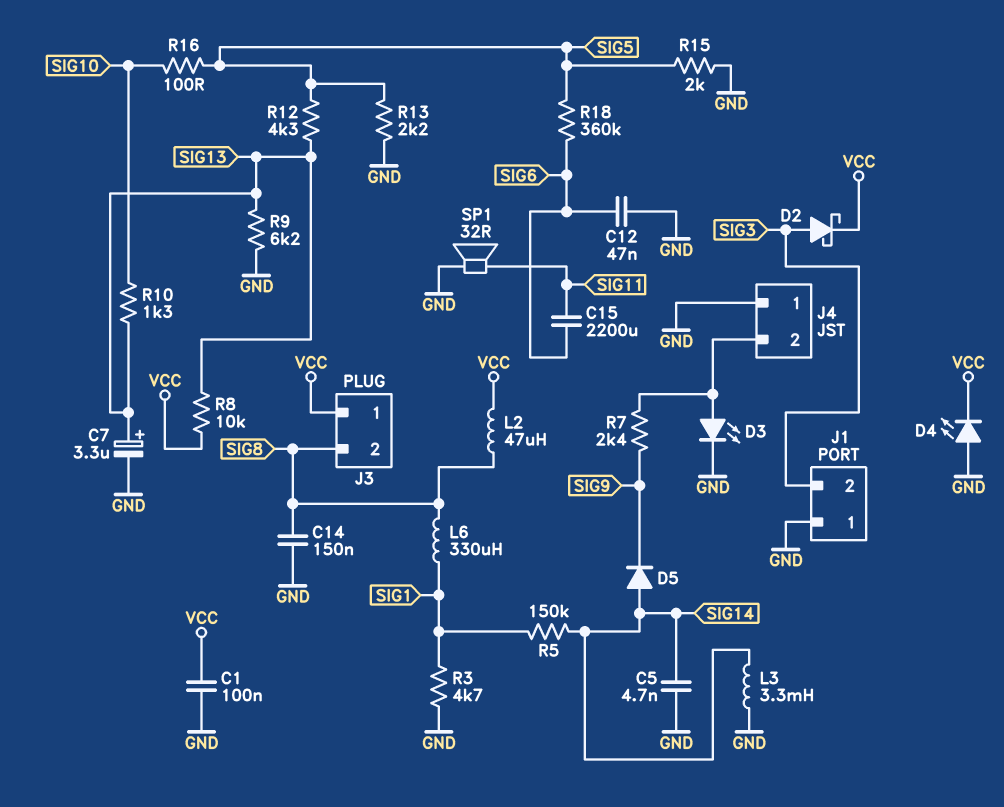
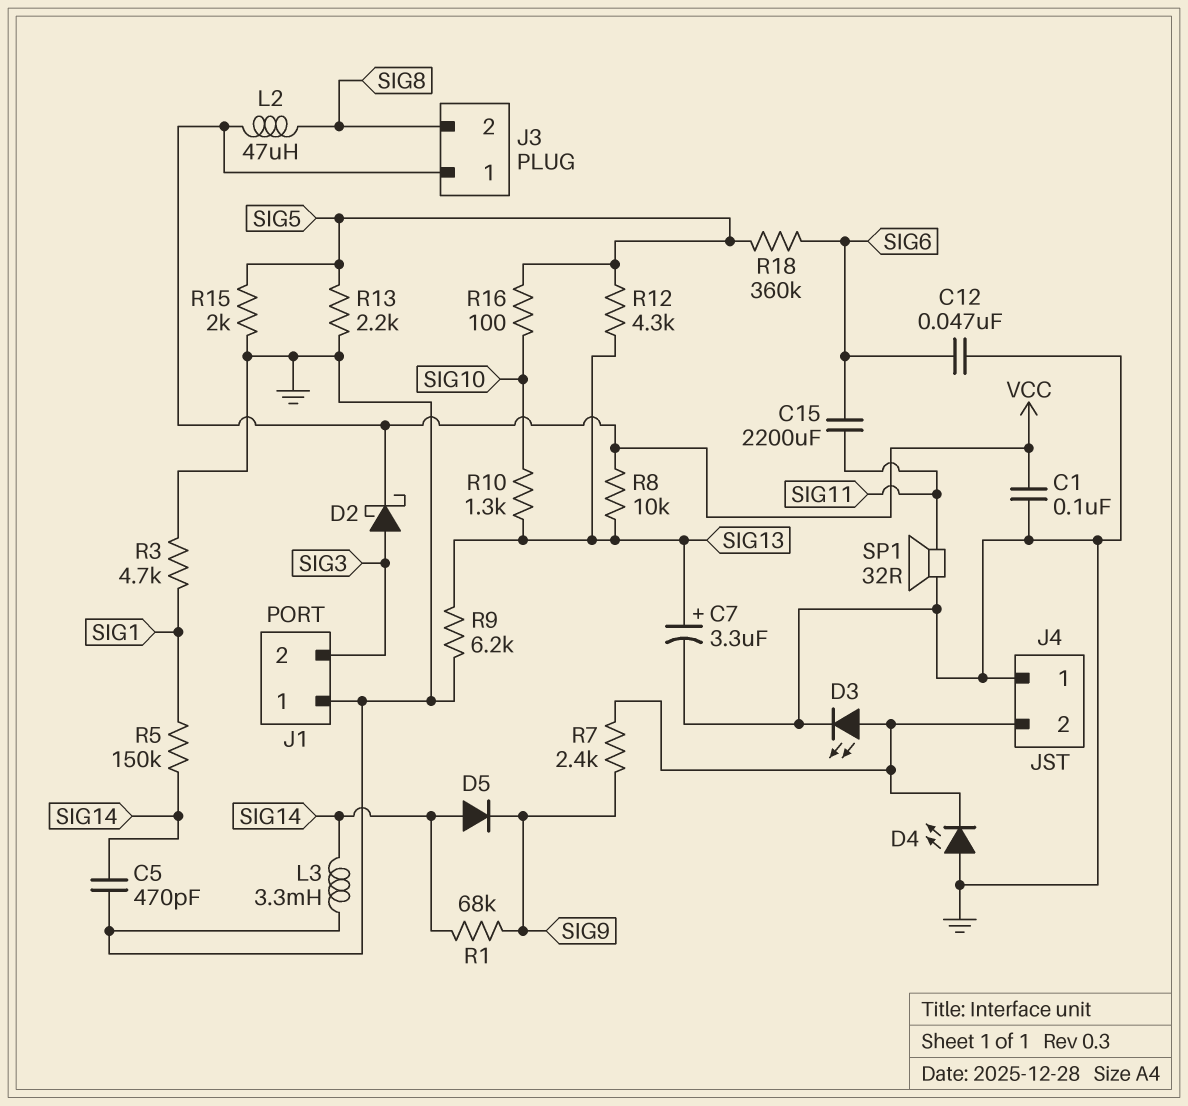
C5: 4.7nF (GND, SIG14) -> 470pF (GND, SIG14)
C14: 150nF (GND, SIG8) -> none
D4: LED (A GND, K VCC) -> LED (A GND, K J4/2)
L6: 330uH (SIG1, SIG8) -> none
R1: none -> 68k (SIG9, SIG14)

